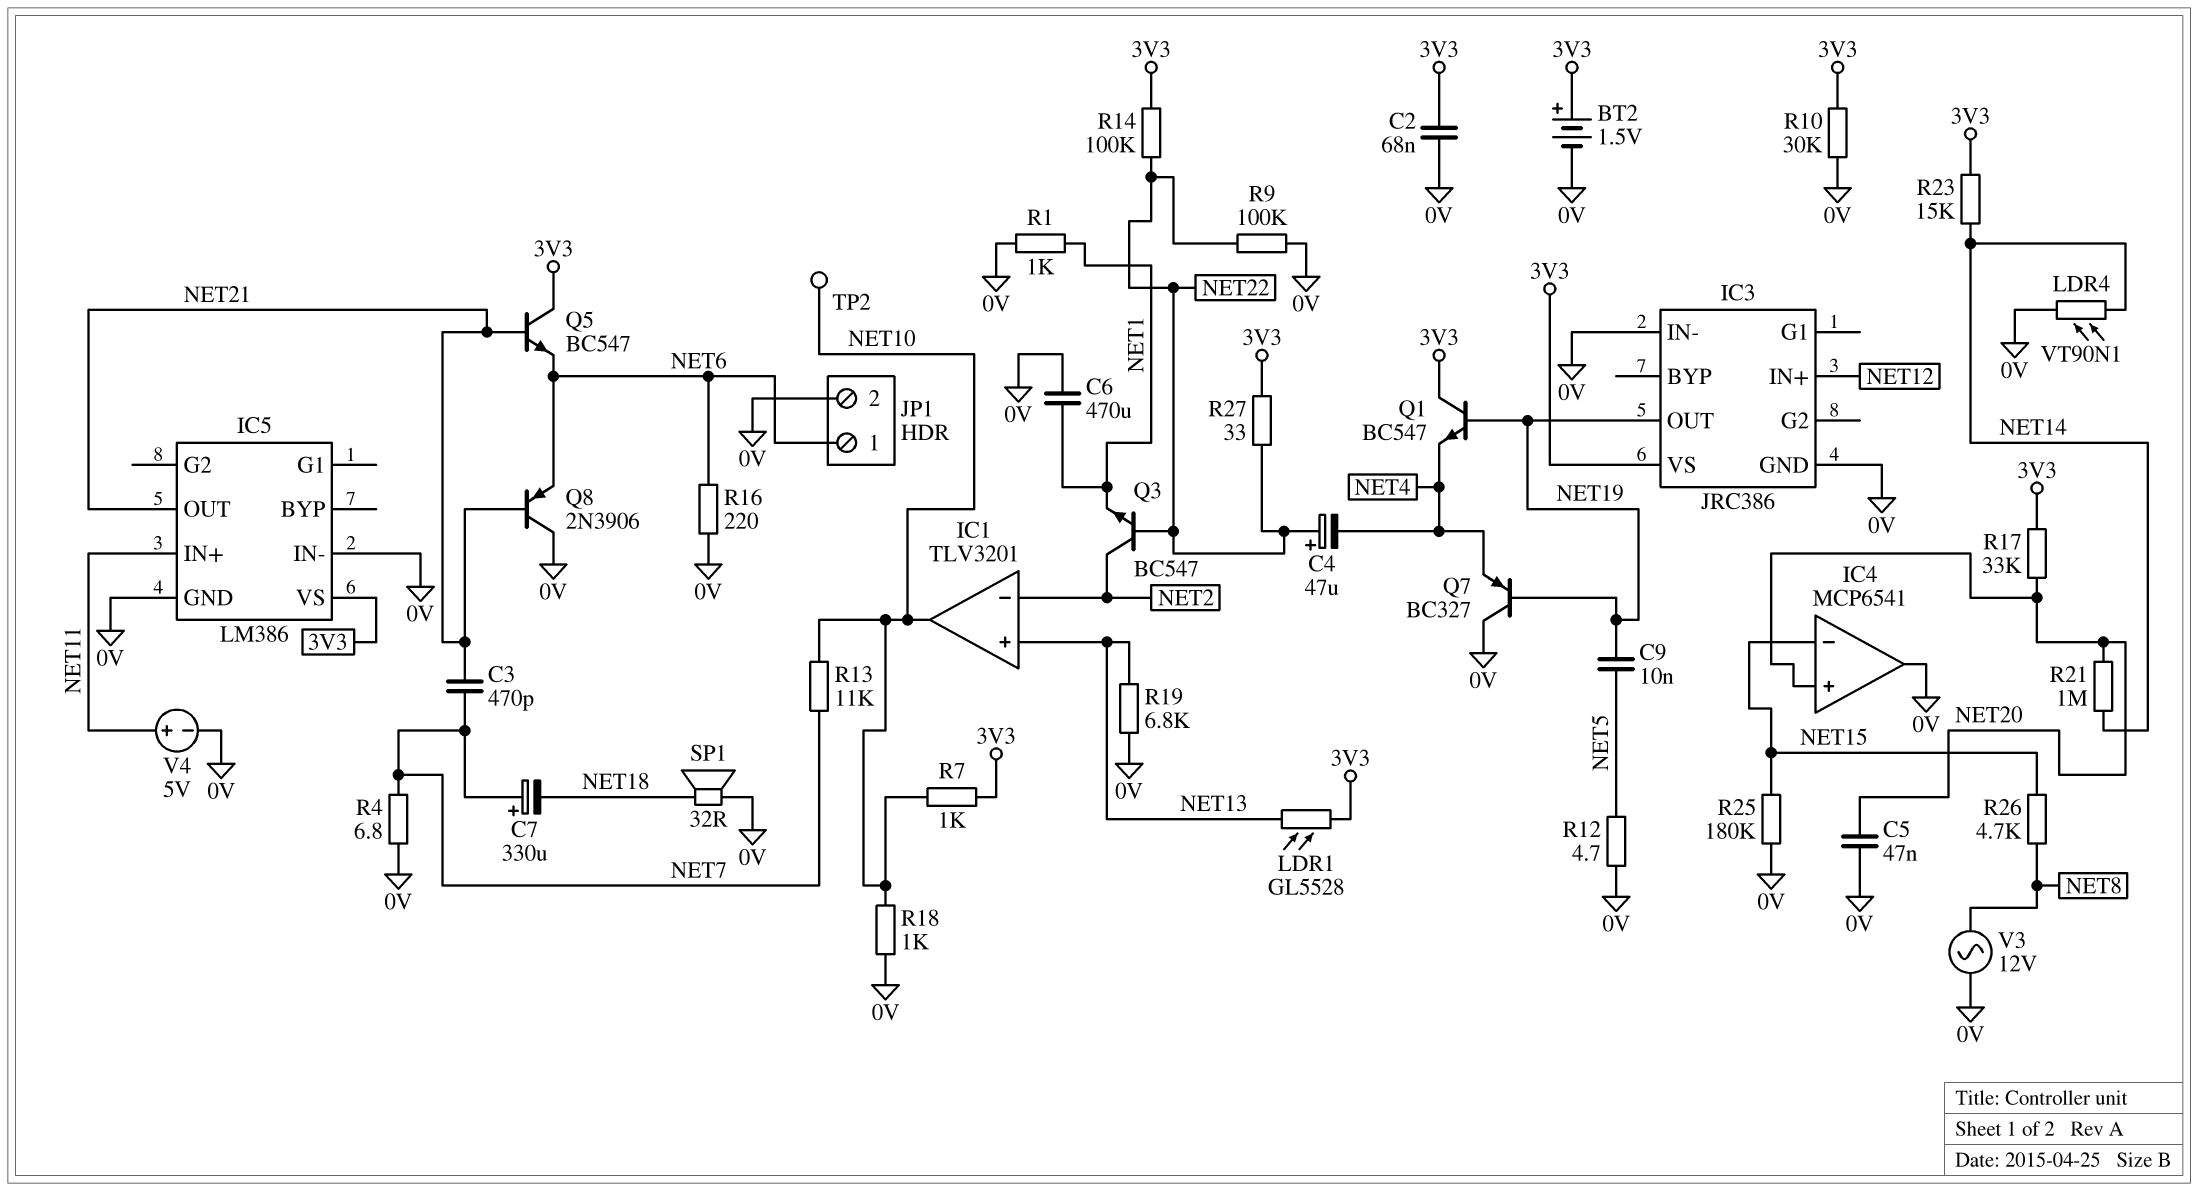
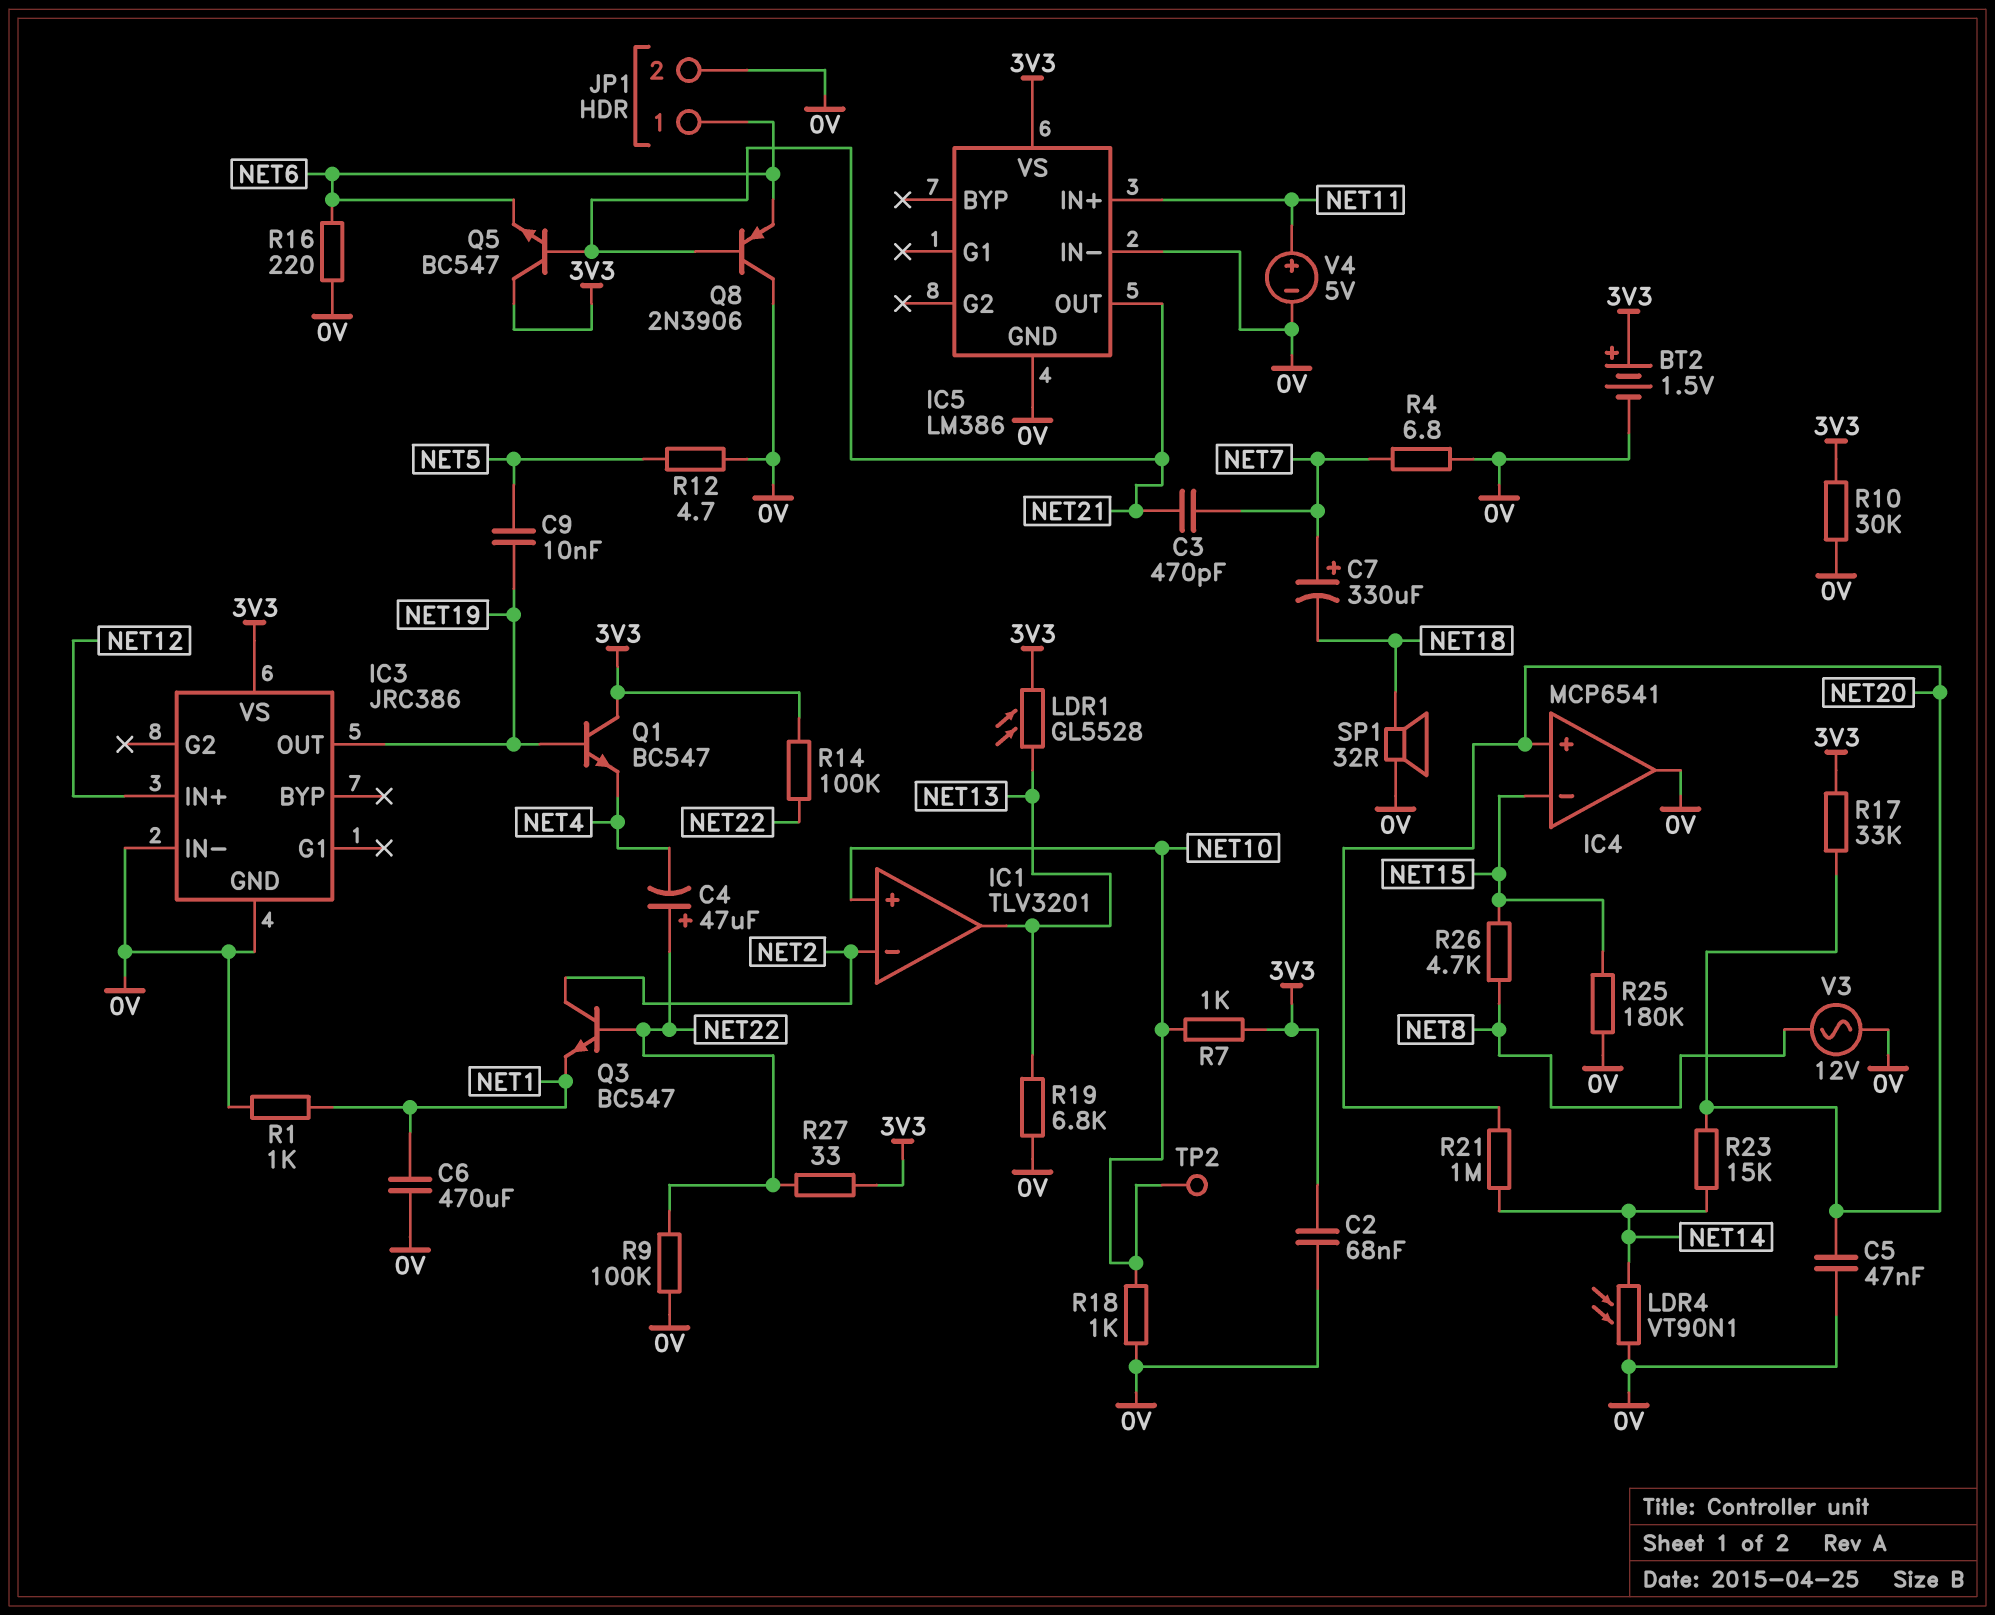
IC1 pin in+: NET13 -> NET10
IC1 pin out: NET10 -> NET13
Q7: PNP BC327 (B NET19, C 0V, E NET4) -> none
R13: 11k (NET7, NET10) -> none
R23: 15k (3V3, NET14) -> 15k (NET14, NET20)

